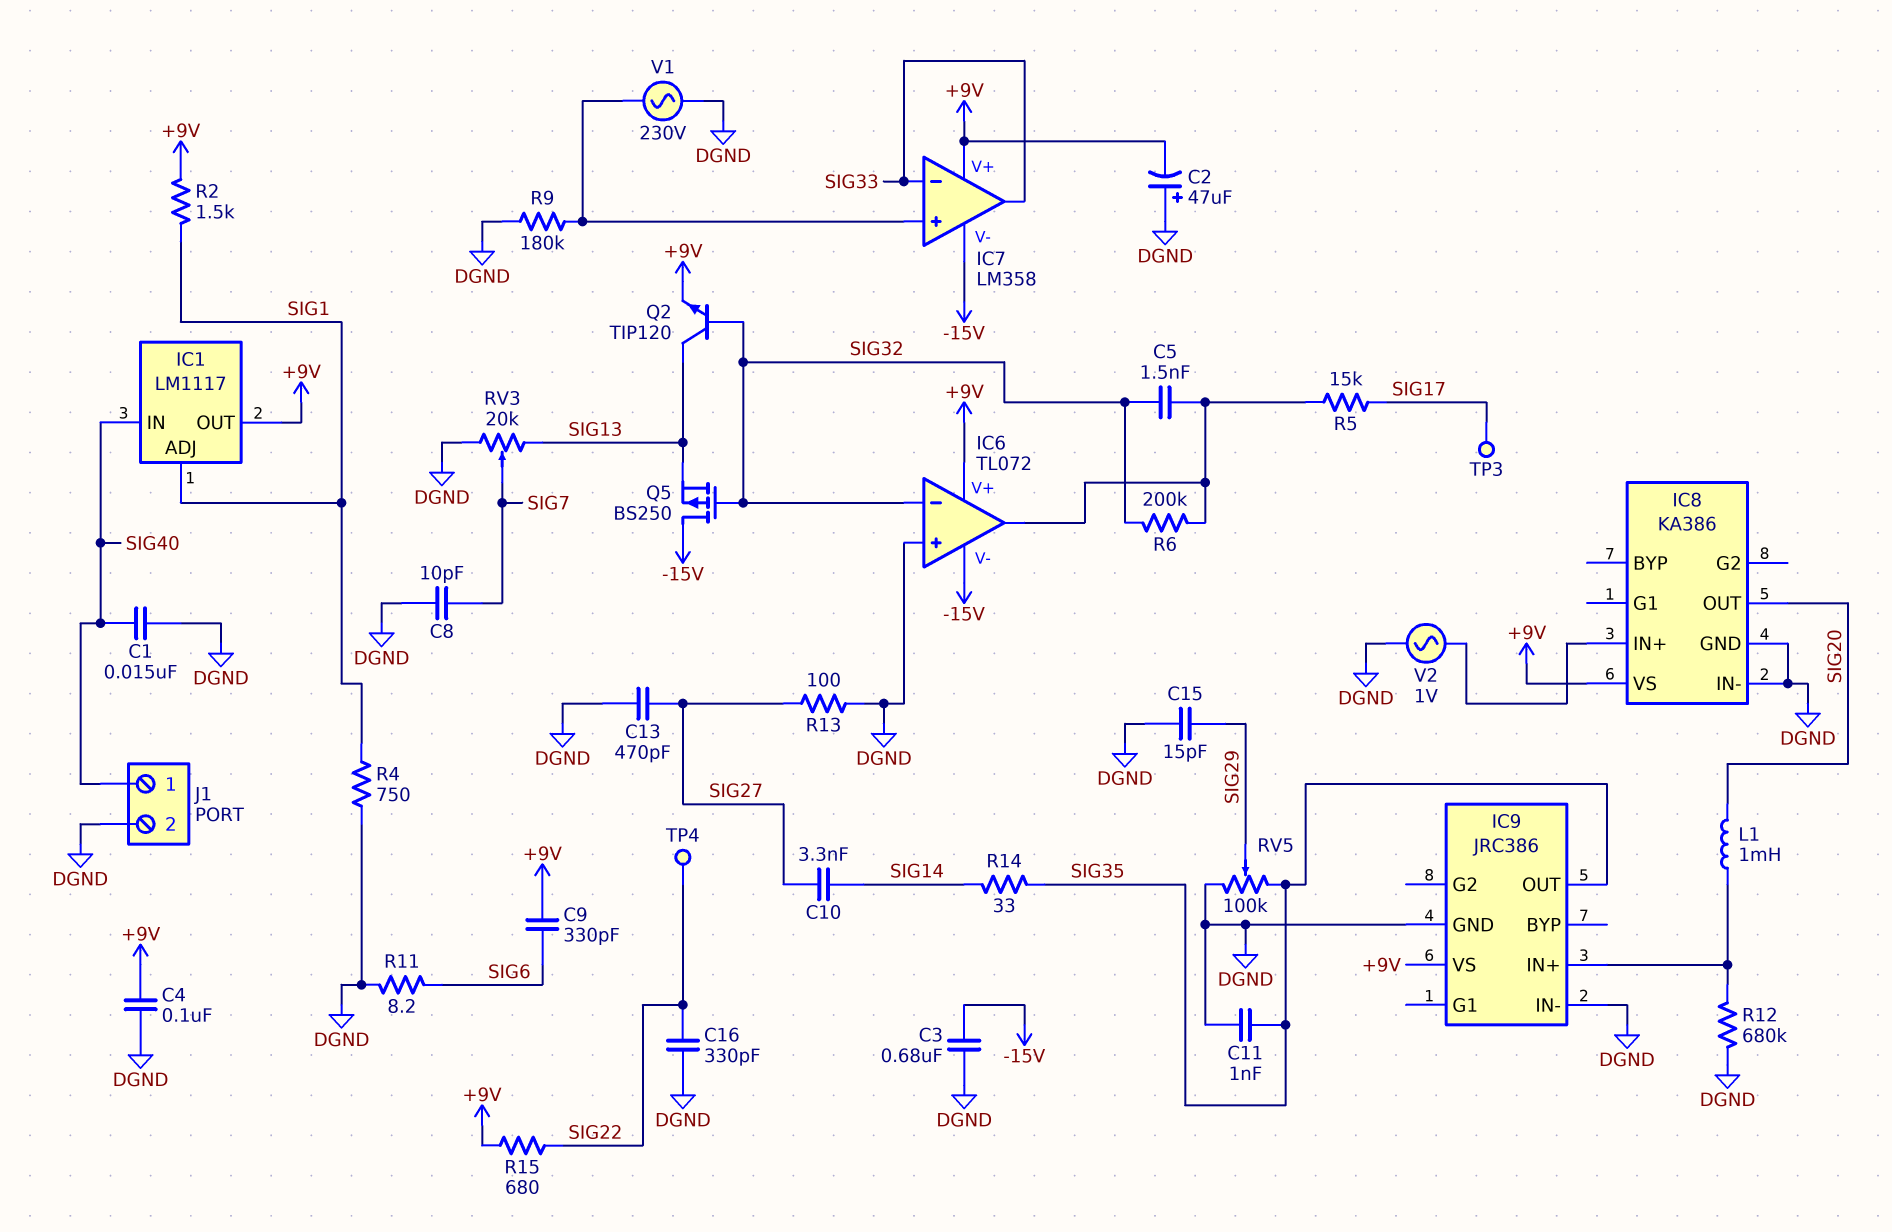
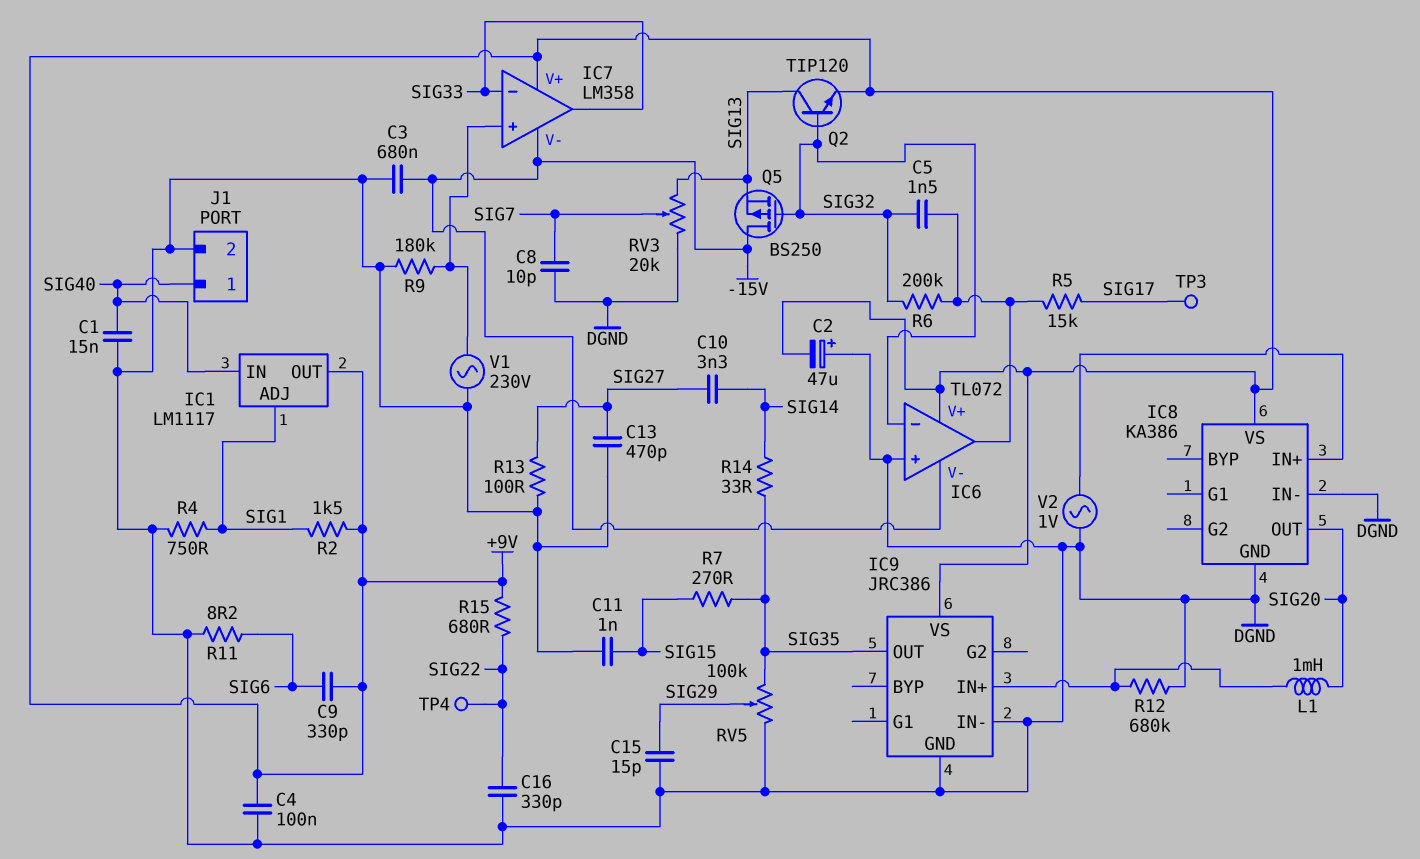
C11: 1nF (DGND, SIG35) -> 1nF (DGND, SIG15)
R7: none -> 270 (SIG15, SIG35)

